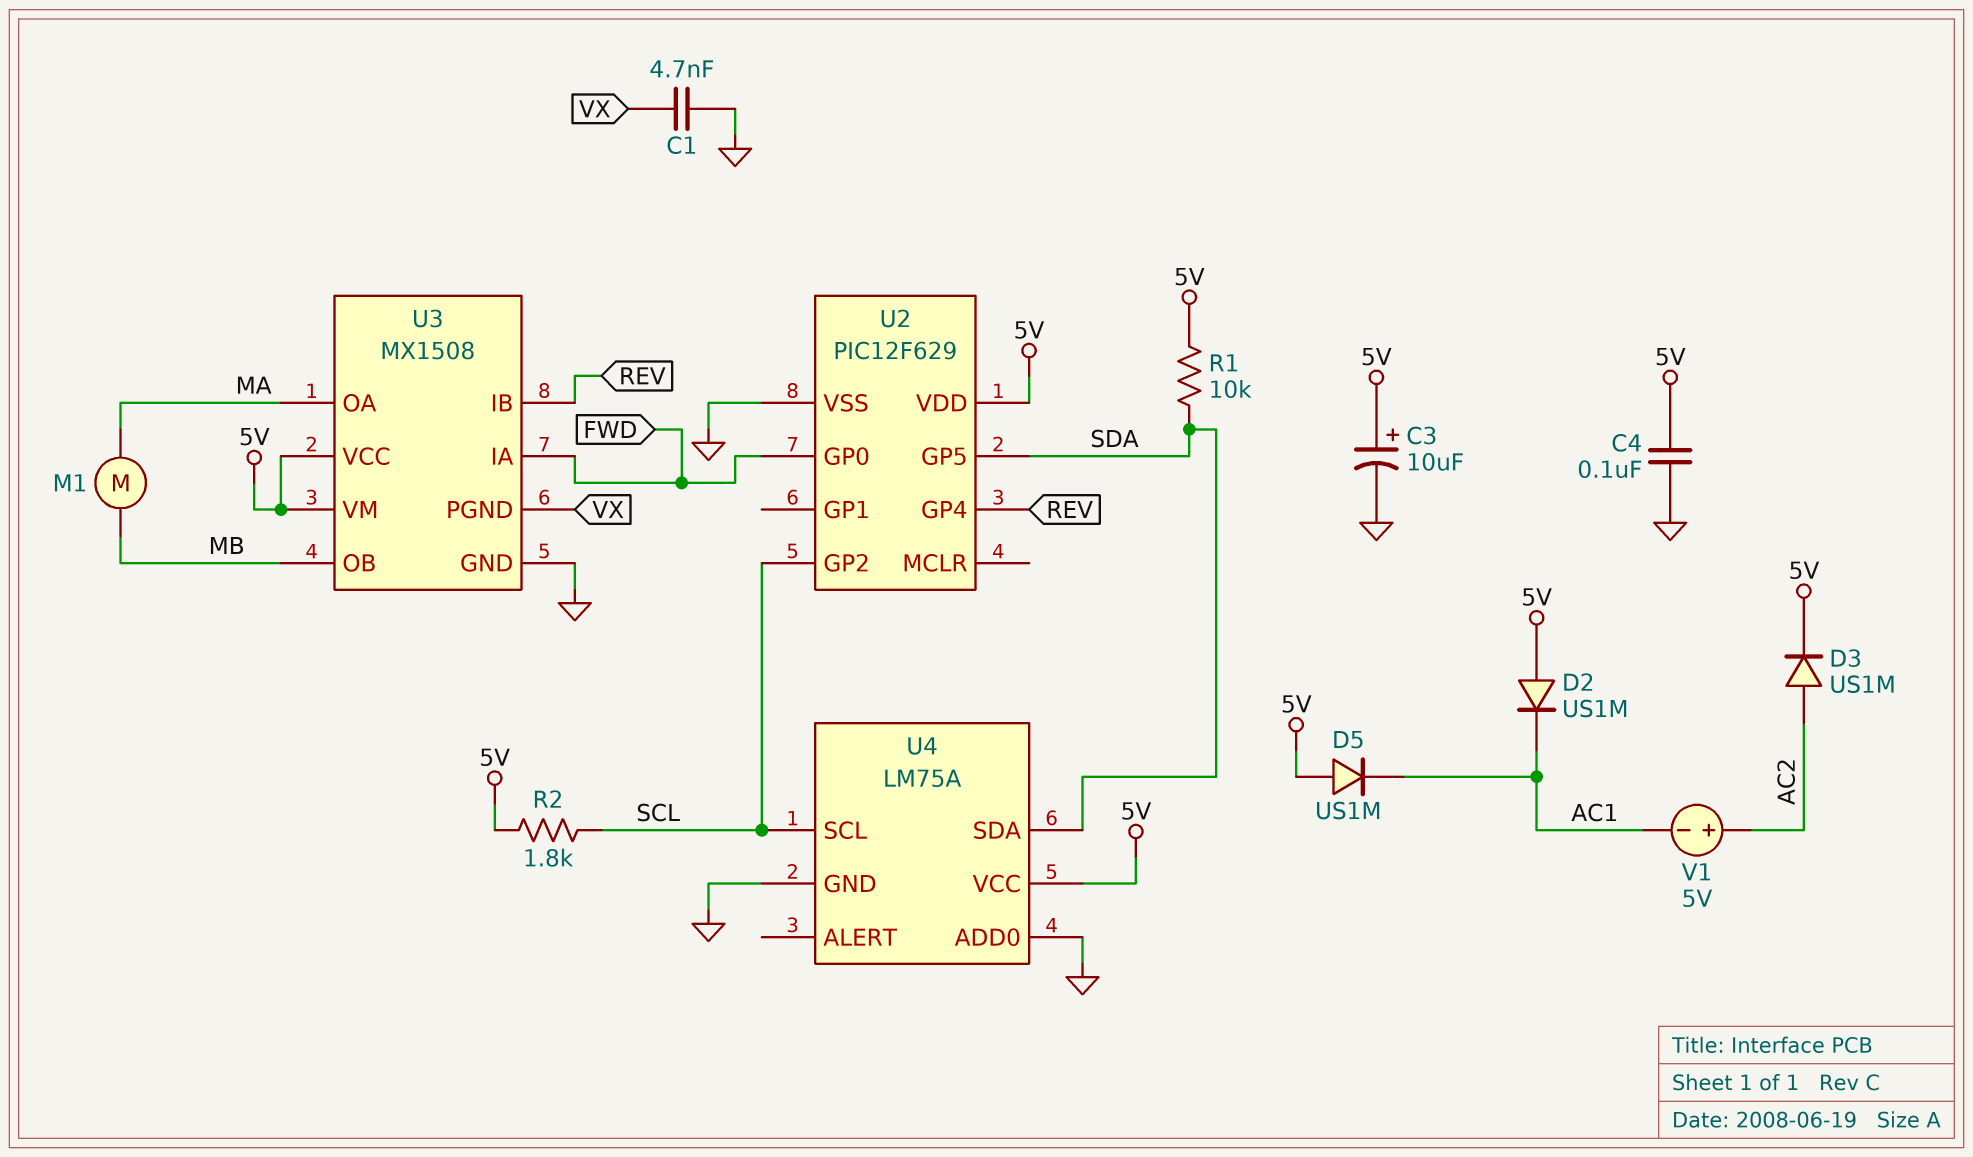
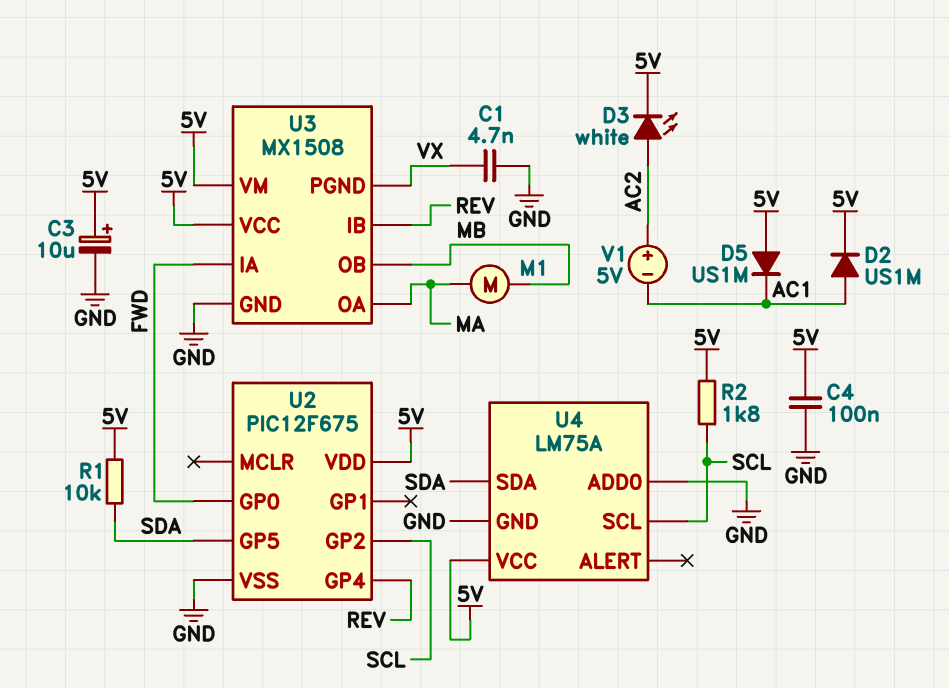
D2: diode US1M (A 5V, K AC1) -> diode US1M (A AC1, K 5V)
D3: diode US1M (A AC2, K 5V) -> LED white (A AC2, K 5V)
U2: PIC12F629 -> PIC12F675

